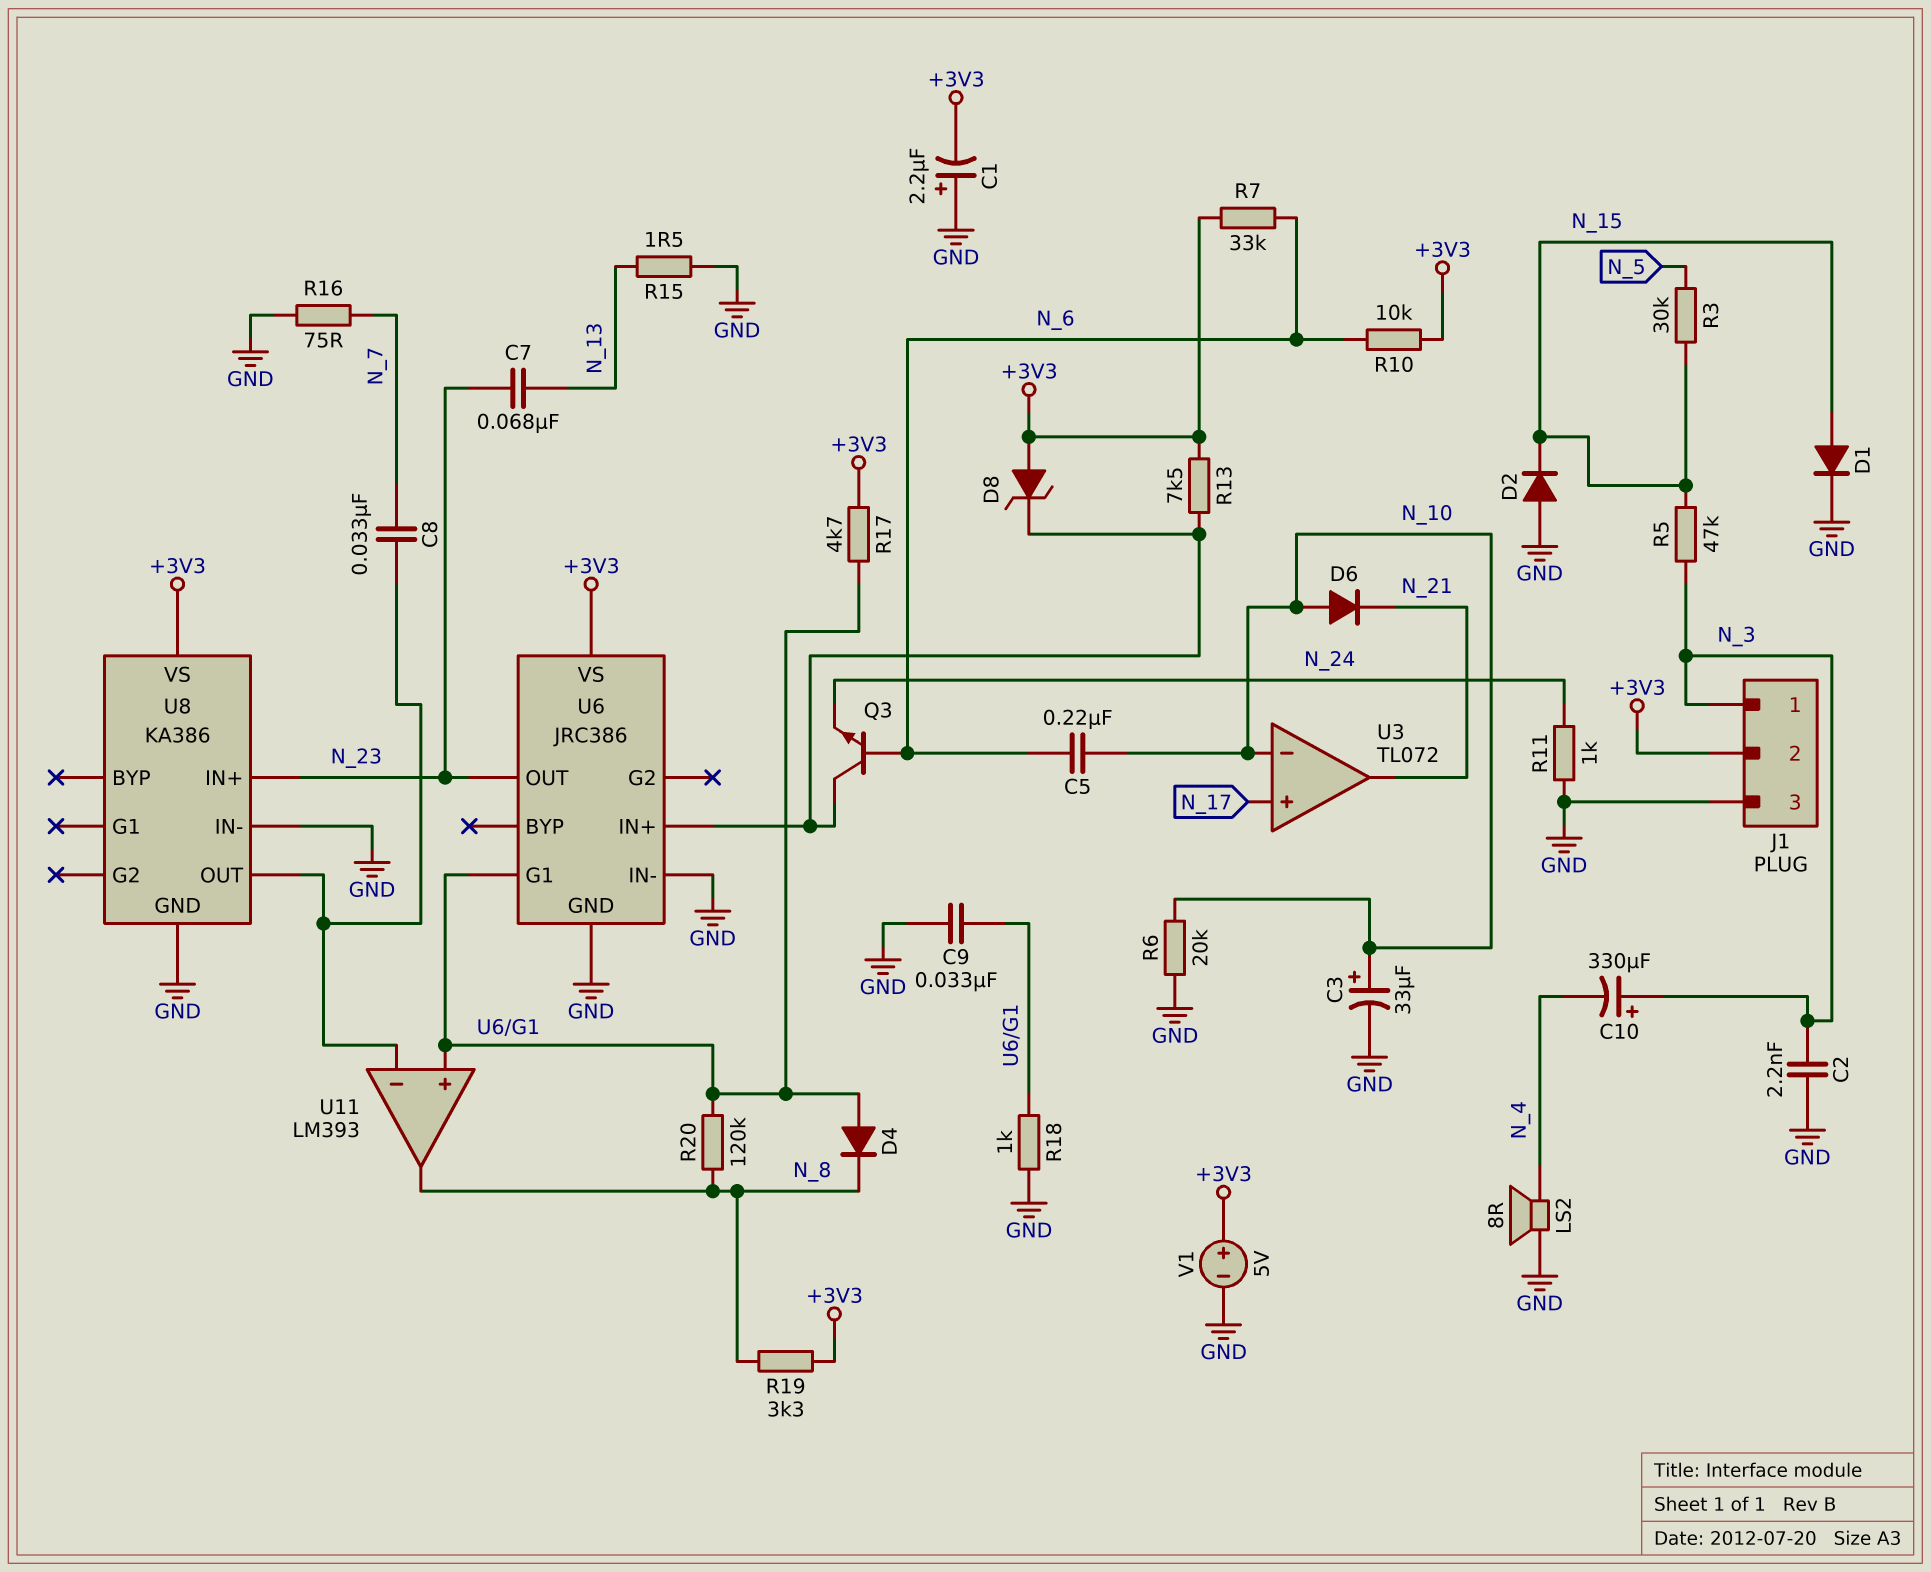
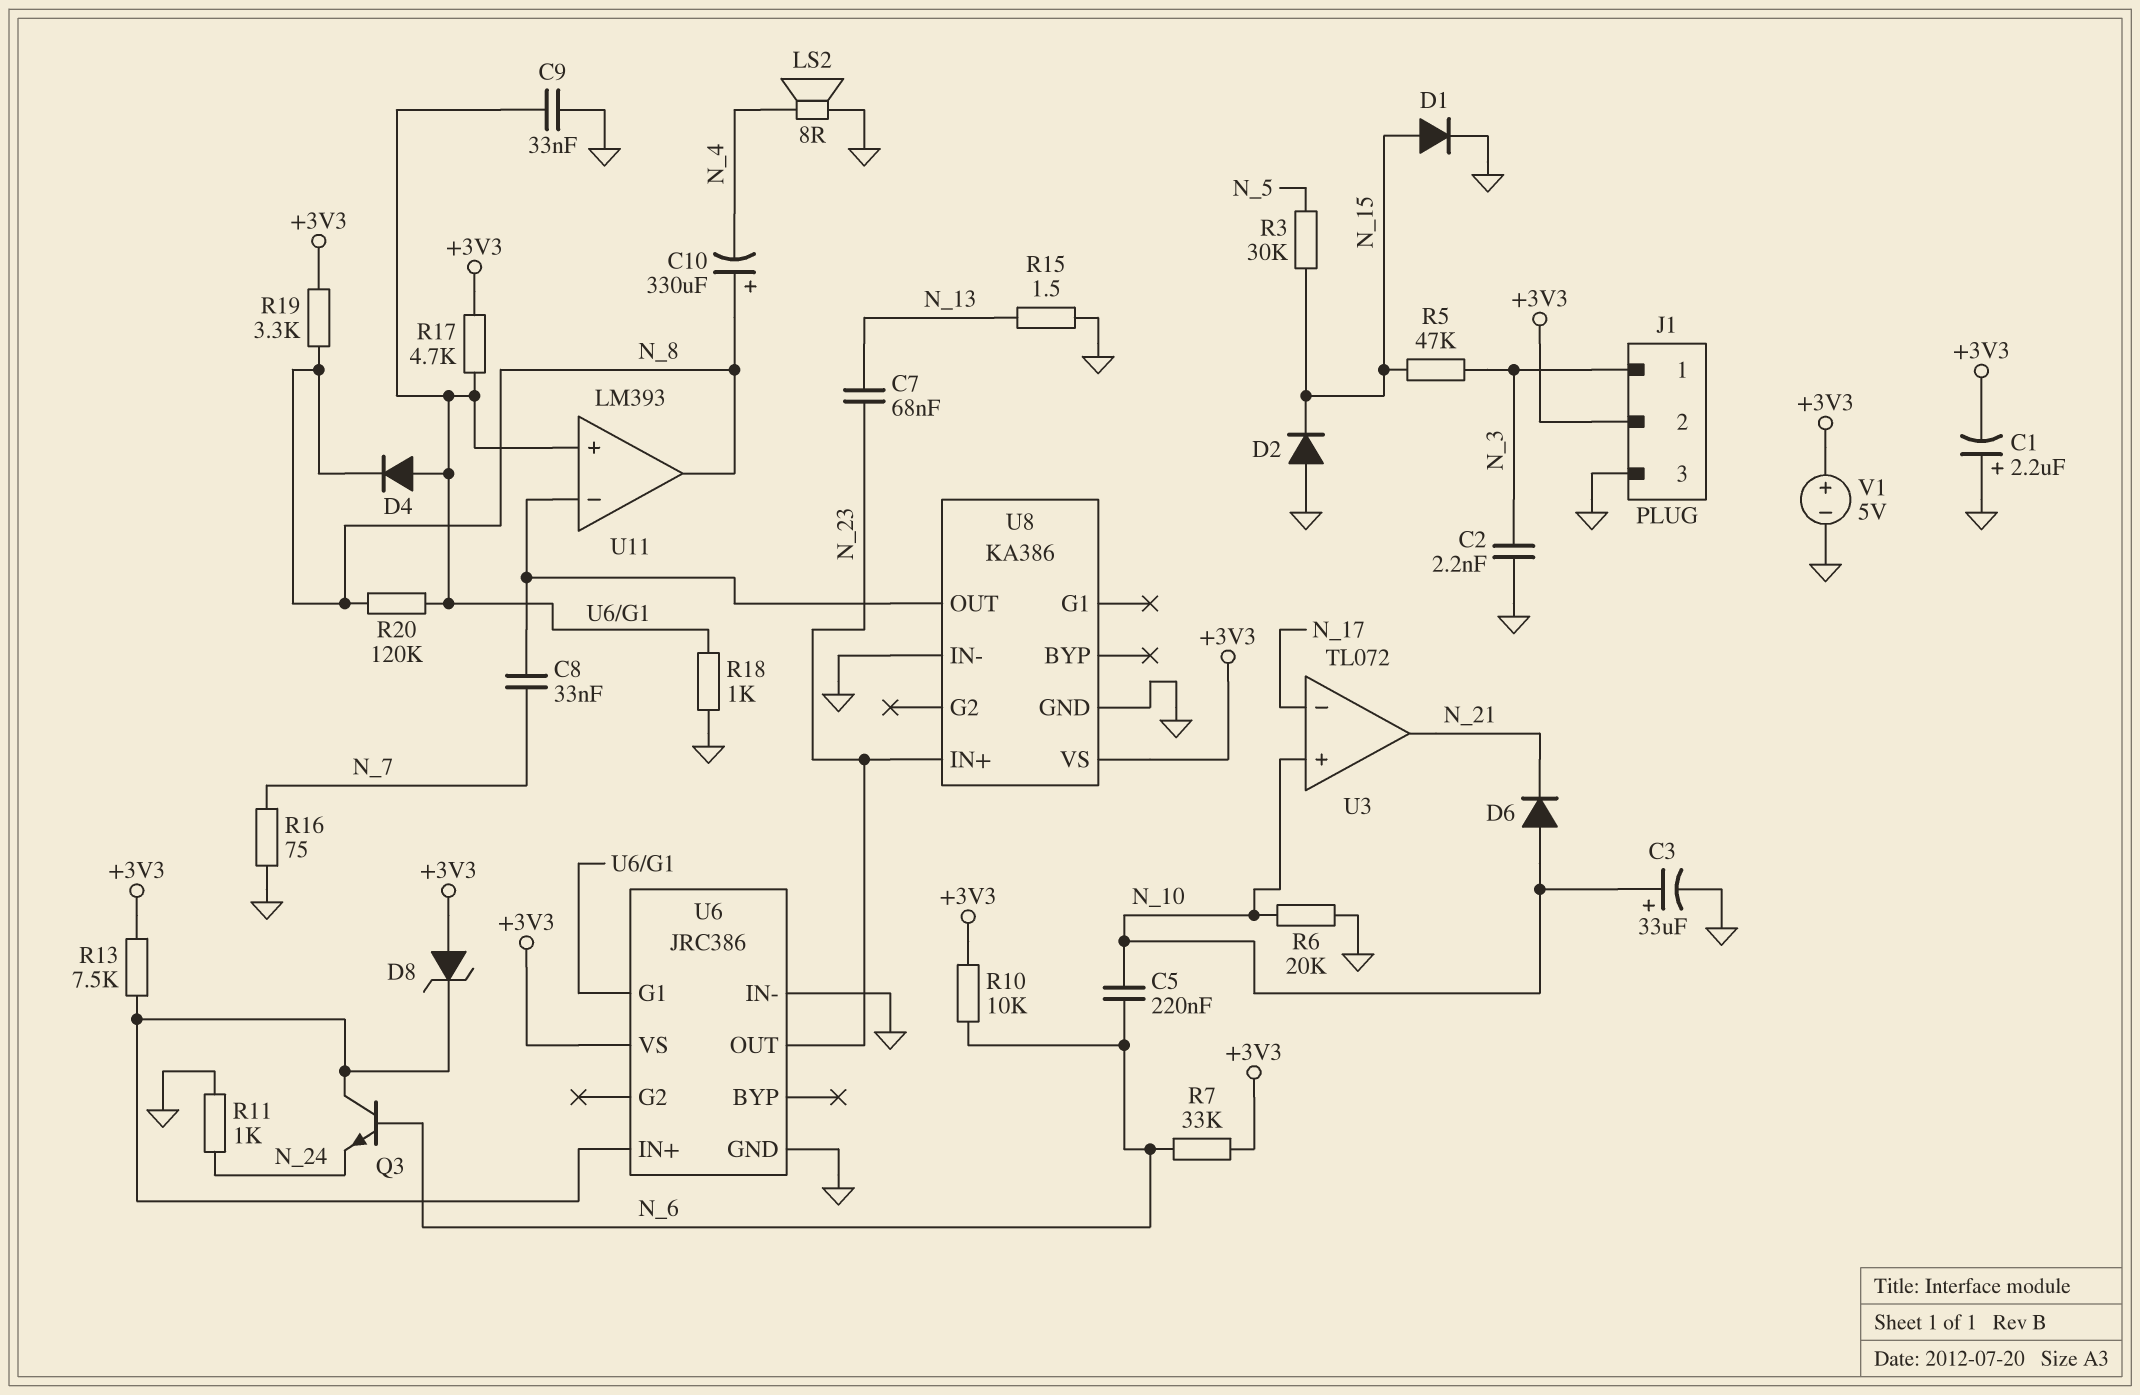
C10: 330uF (plus N_3, minus N_4) -> 330uF (plus N_8, minus N_4)
U3 pin in+: N_17 -> N_10
U3 pin in-: N_10 -> N_17

